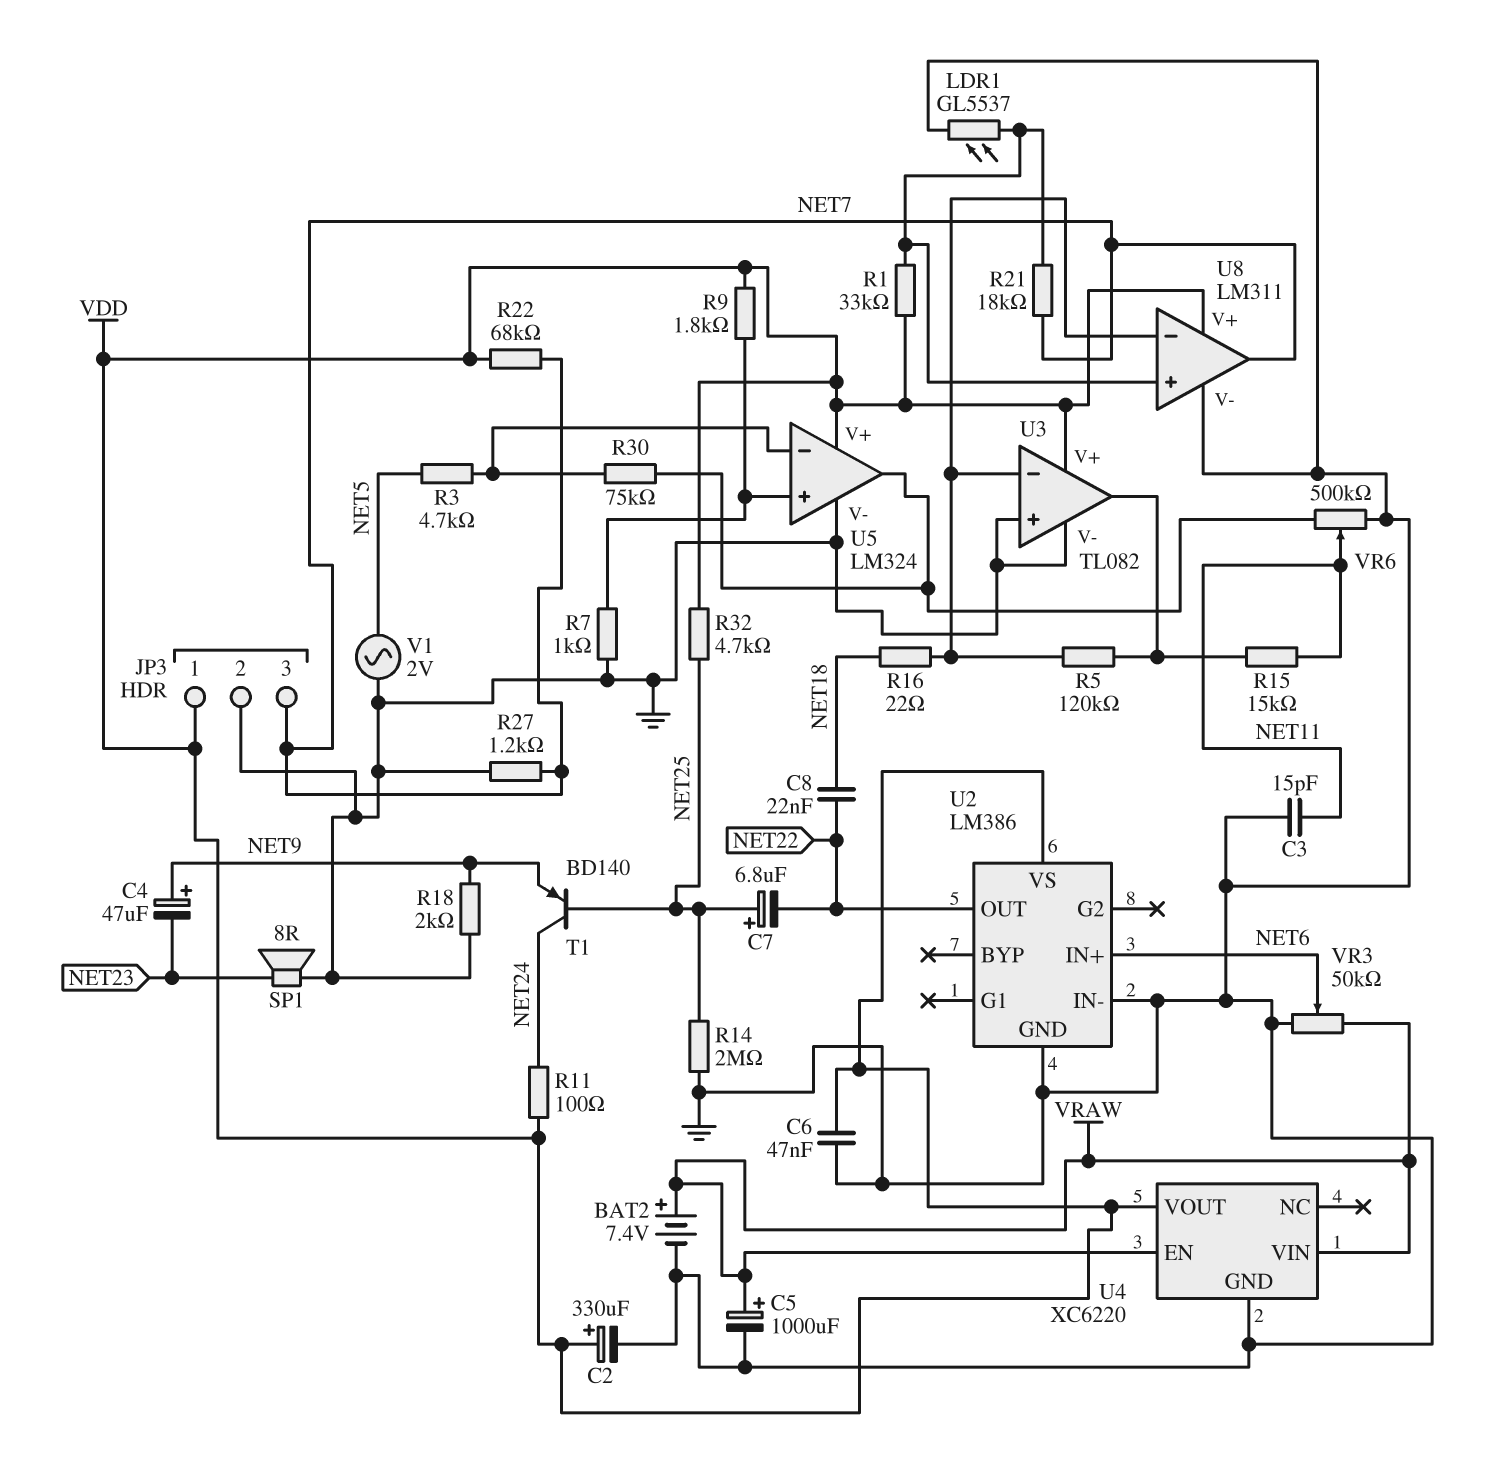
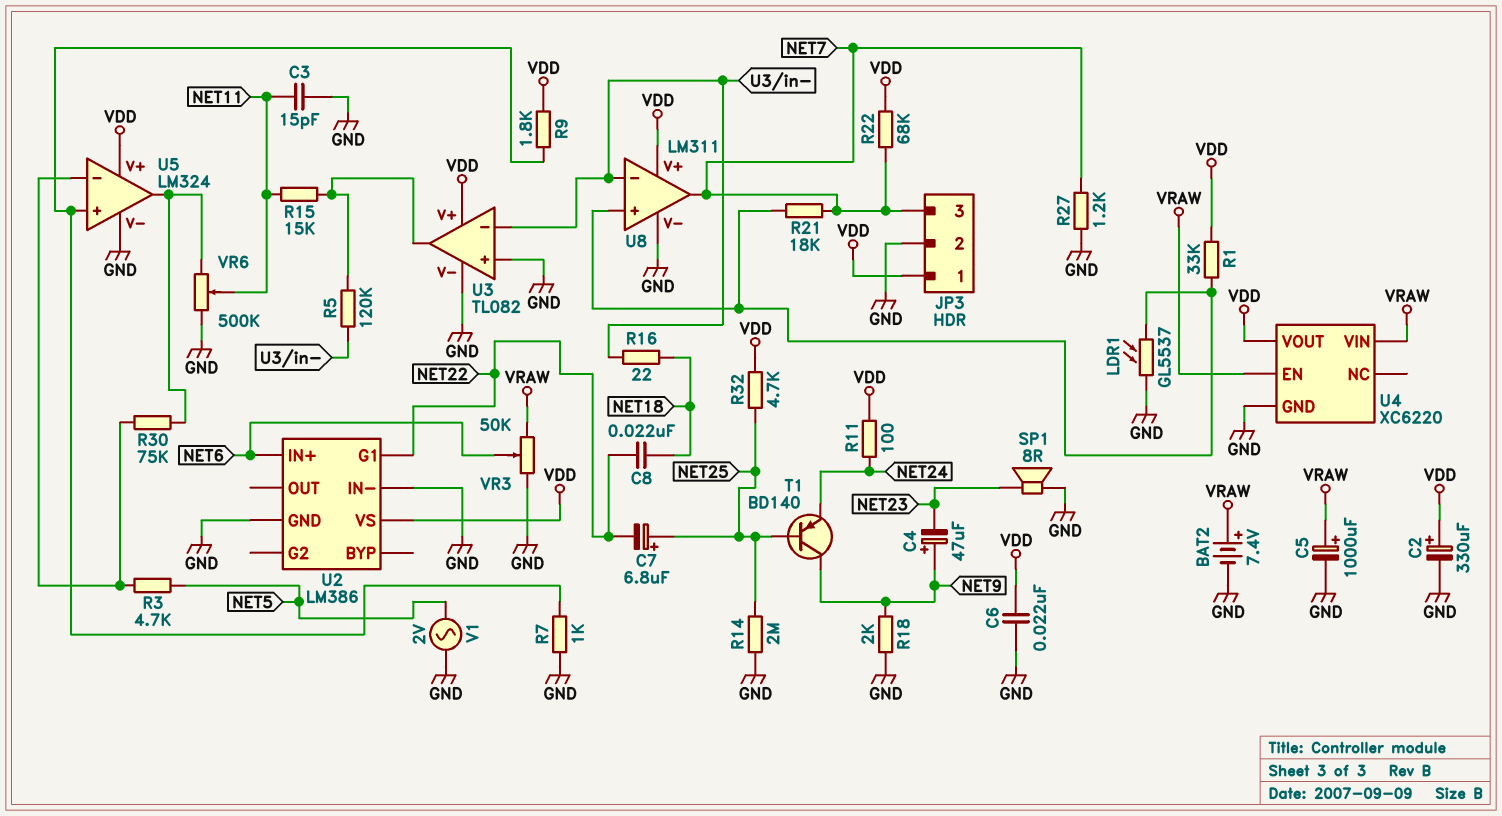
C6: 47nF (GND, VDD) -> 22nF (GND, VDD)
T1: PNP BD140 (B NET25, C NET24, E NET9) -> PNP BD140 (B NET25, C NET9, E NET24)
U2 pin G1: none -> NET22
U2 pin OUT: NET22 -> none

